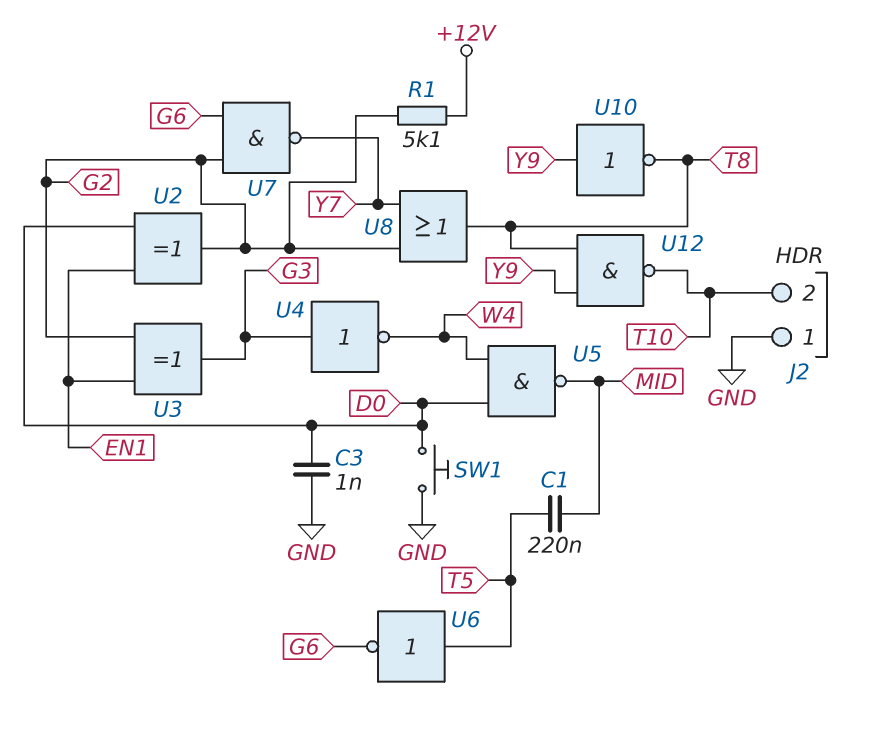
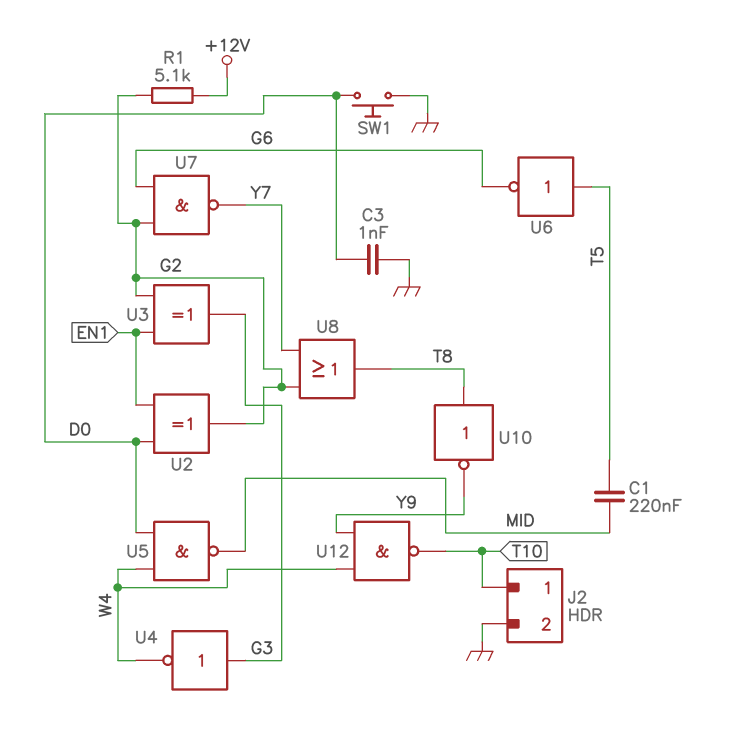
J2 pin 1: GND -> T10
J2 pin 2: T10 -> GND
U10: NOT (in Y9, out T8) -> NOT (in T8, out Y9)
U12: NAND (in T8, in Y9, out T10) -> NAND (in W4, in Y9, out T10)

